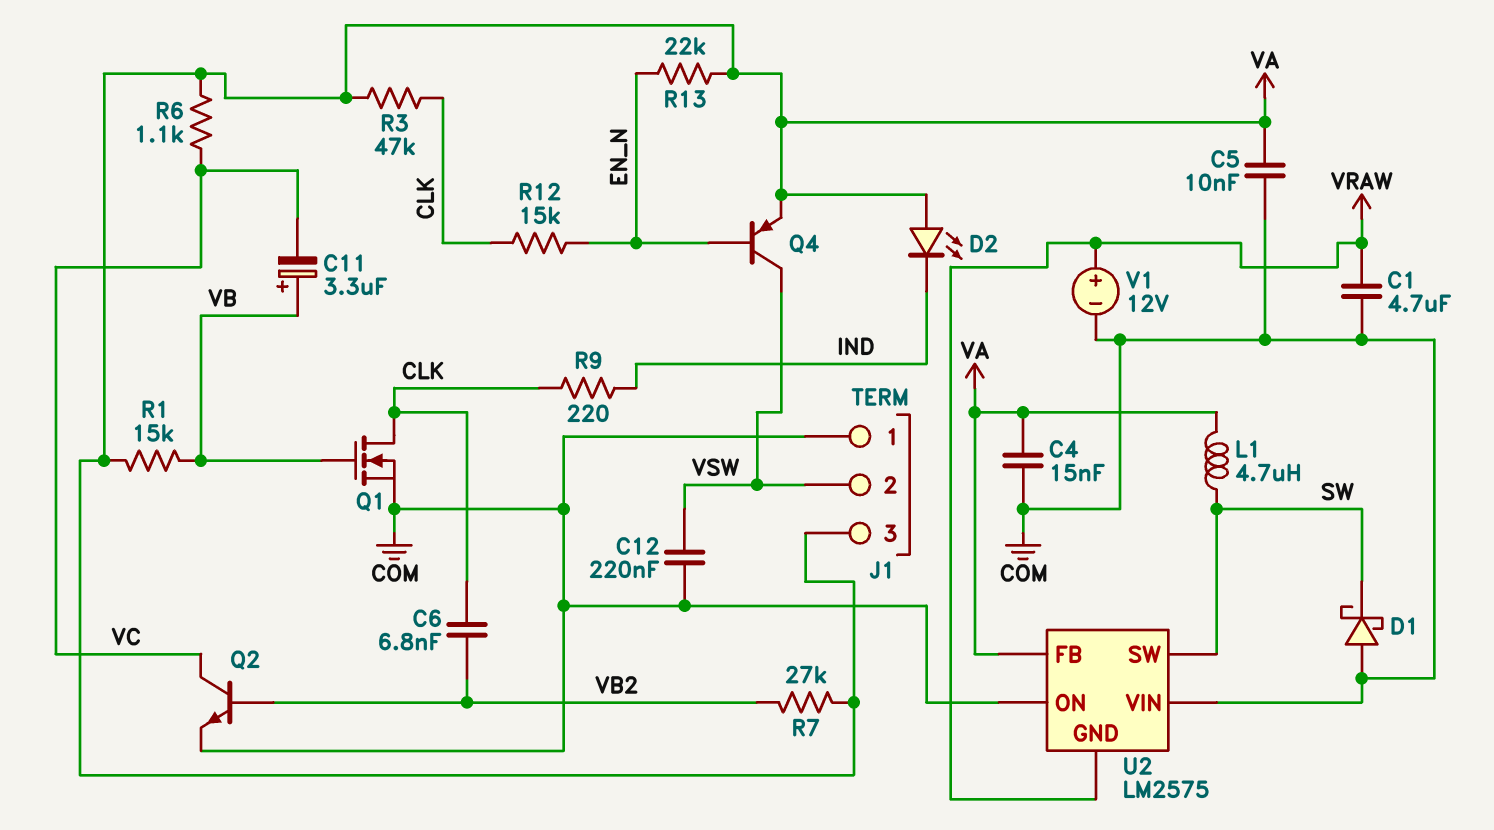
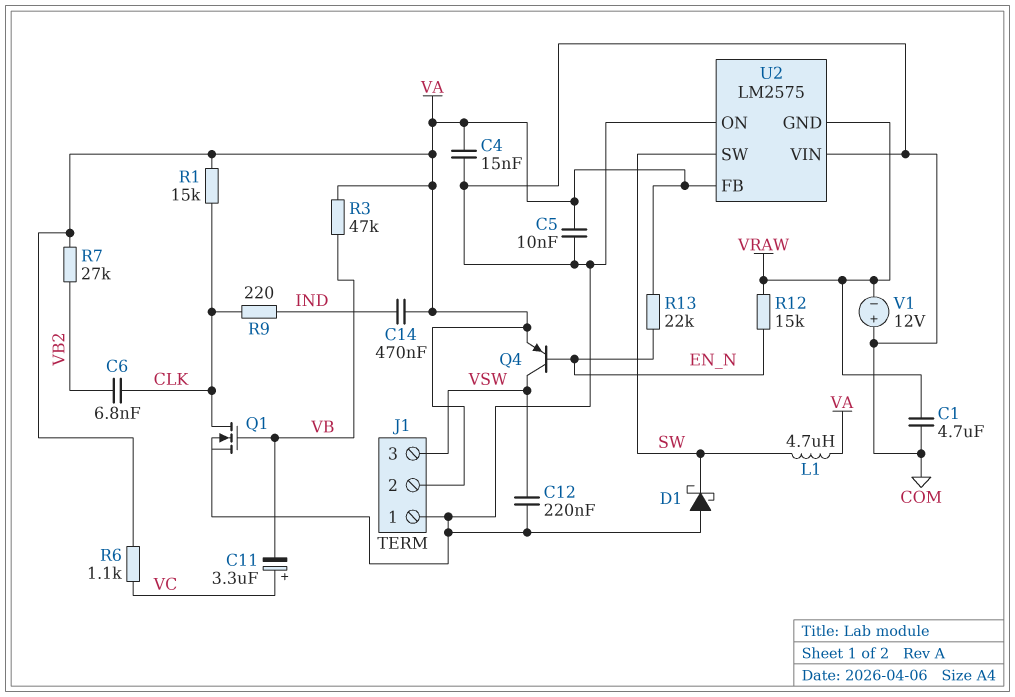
C11: 3.3uF (plus VB, minus VC) -> 3.3uF (plus VC, minus VB)
C14: none -> 470nF (IND, VA)
D2: LED (A VA, K IND) -> none
J1 pin 2: VSW -> VA
J1 pin 3: VA -> VSW
Q2: NPN (B VB2, C VC, E COM) -> none
R1: 15k (VA, VB) -> 15k (CLK, VA)
R3: 47k (CLK, VA) -> 47k (VA, VB)
R12: 15k (CLK, EN_N) -> 15k (EN_N, VRAW)
V1: 12V (plus VRAW, minus COM) -> 12V (plus COM, minus VRAW)

